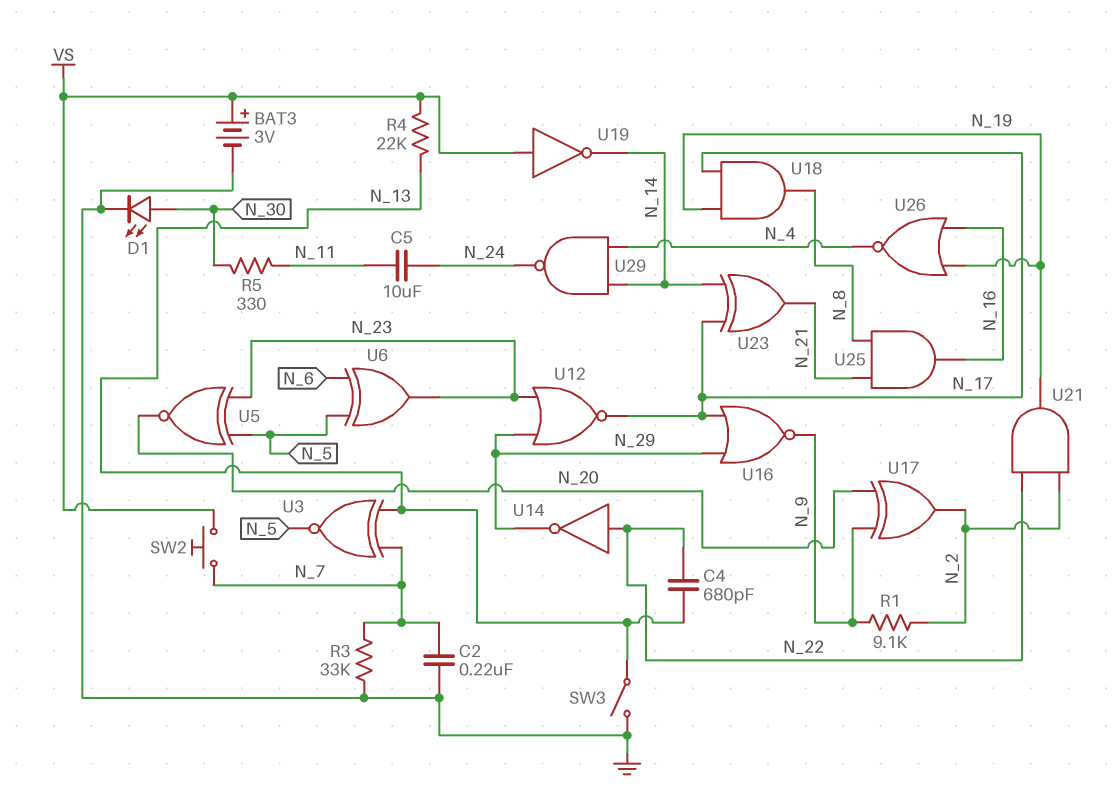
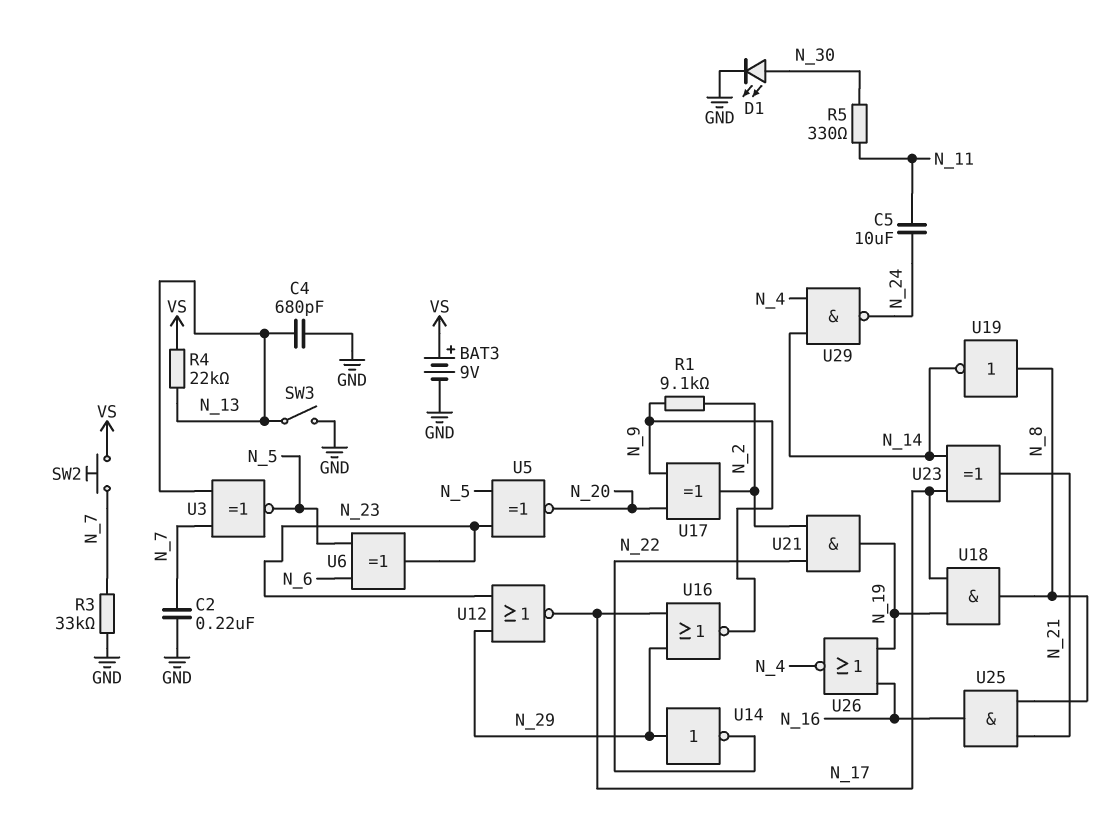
BAT3: 3V (plus VS, minus GND) -> 9V (plus VS, minus GND)
C4: 680pF (N_13, N_22) -> 680pF (GND, N_13)
U14: NOT (in N_22, out N_29) -> NOT (in N_29, out N_22)
U19: NOT (in VS, out N_14) -> NOT (in N_8, out N_14)

